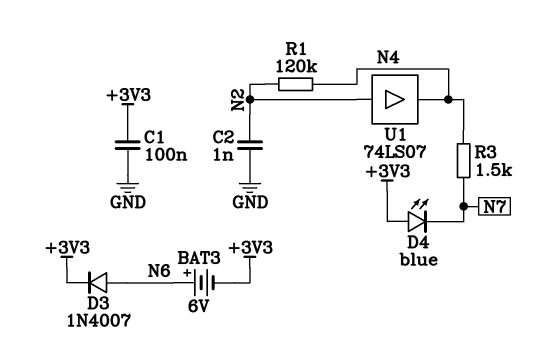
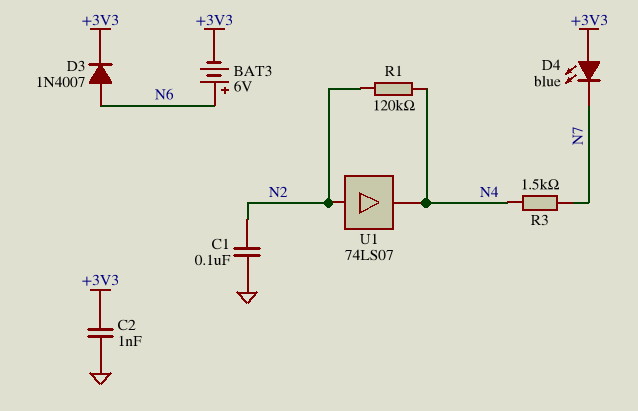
C1: 100nF (+3V3, GND) -> 100nF (GND, N2)
C2: 1nF (GND, N2) -> 1nF (+3V3, GND)

